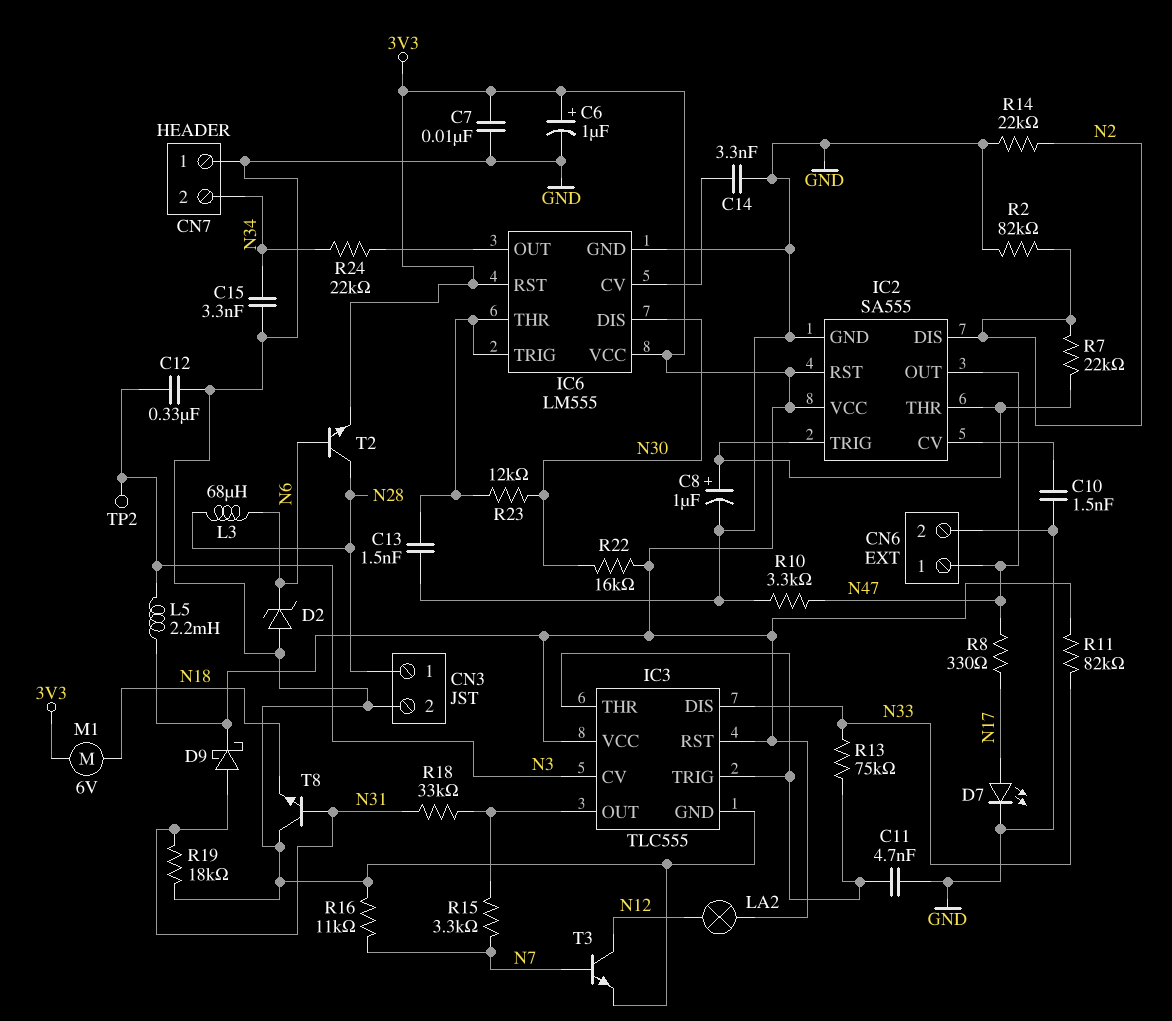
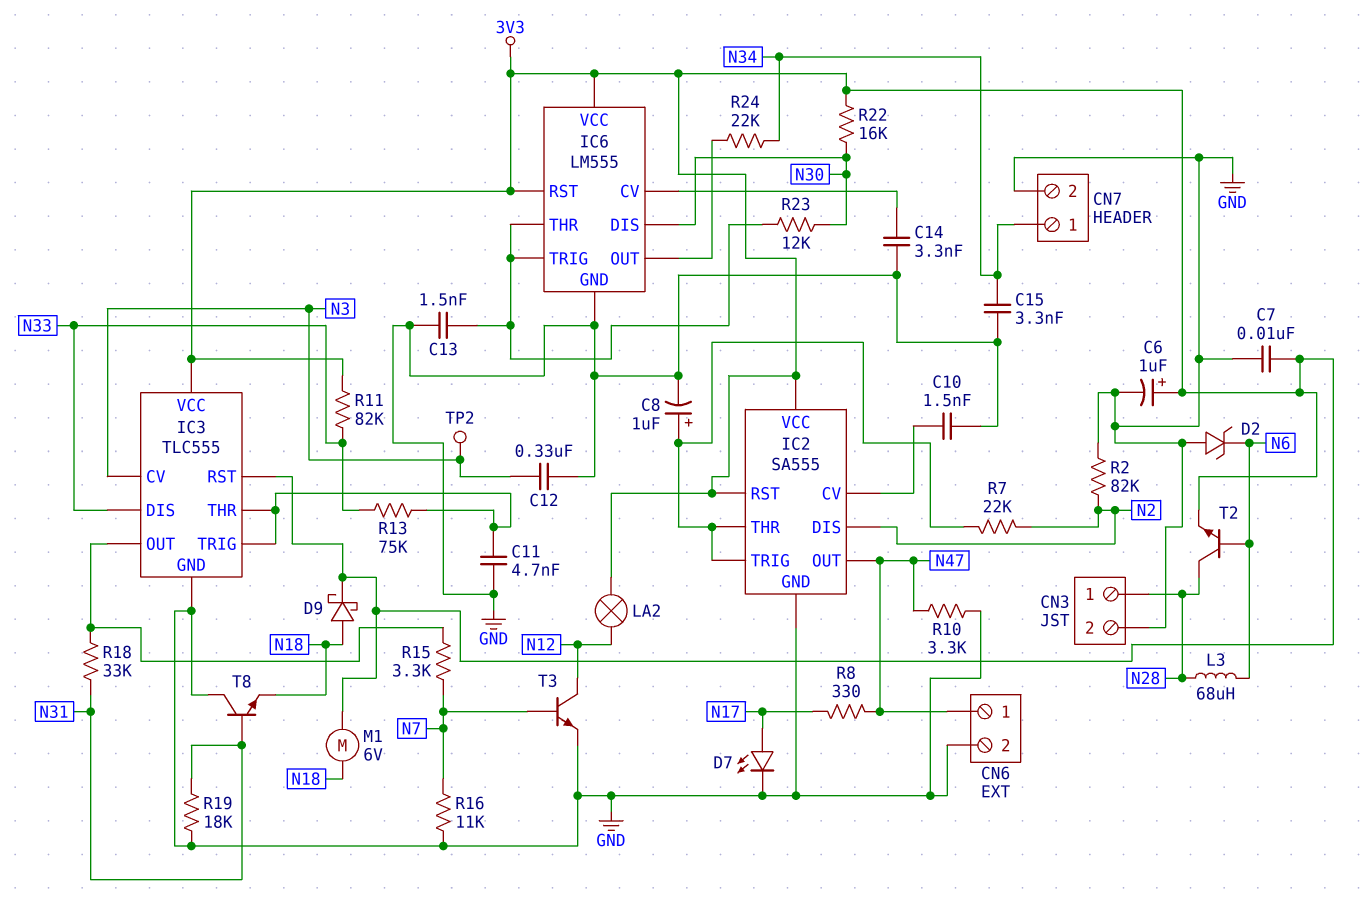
CN7 pin 1: GND -> N34
CN7 pin 2: N34 -> GND
D9: schottky (A N31, K 3V3) -> schottky (A N18, K 3V3)
L5: 2.2mH (3V3, N3) -> none
R14: 22k (GND, N2) -> none

